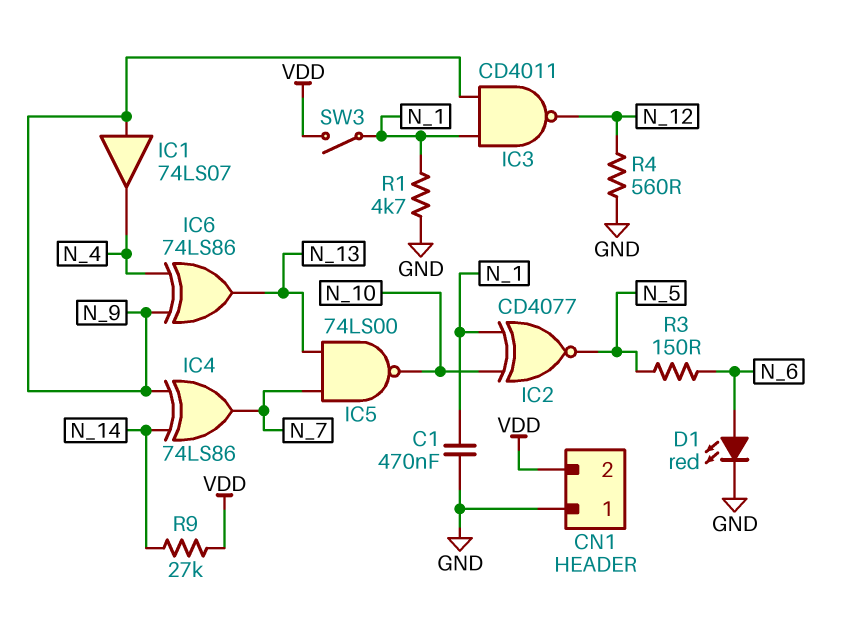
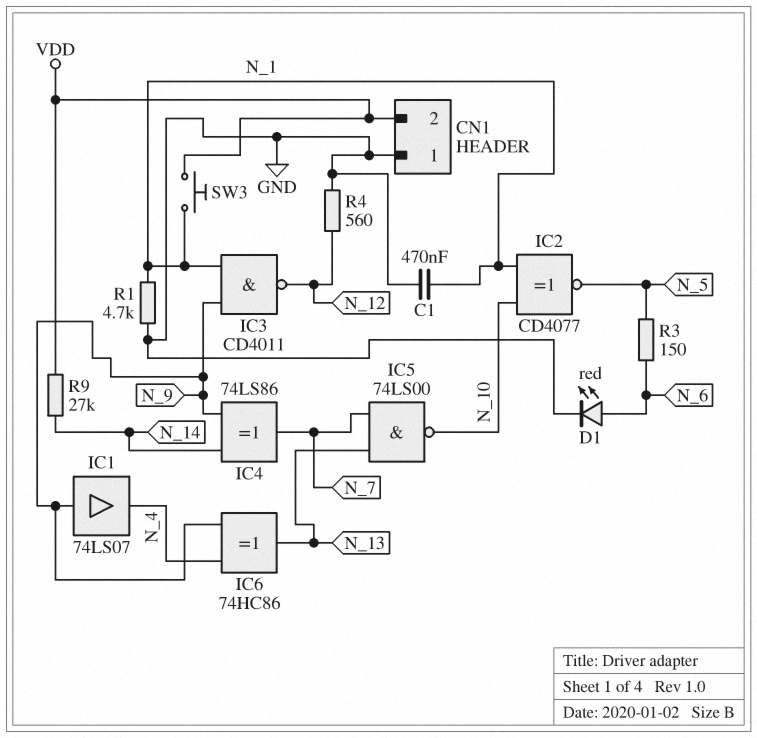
IC6: XOR 74LS86 (in N_4, in N_9, out N_13) -> XOR 74HC86 (in N_4, in N_9, out N_13)
SW3: switch (N_1, VDD) -> button (N_1, VDD)

